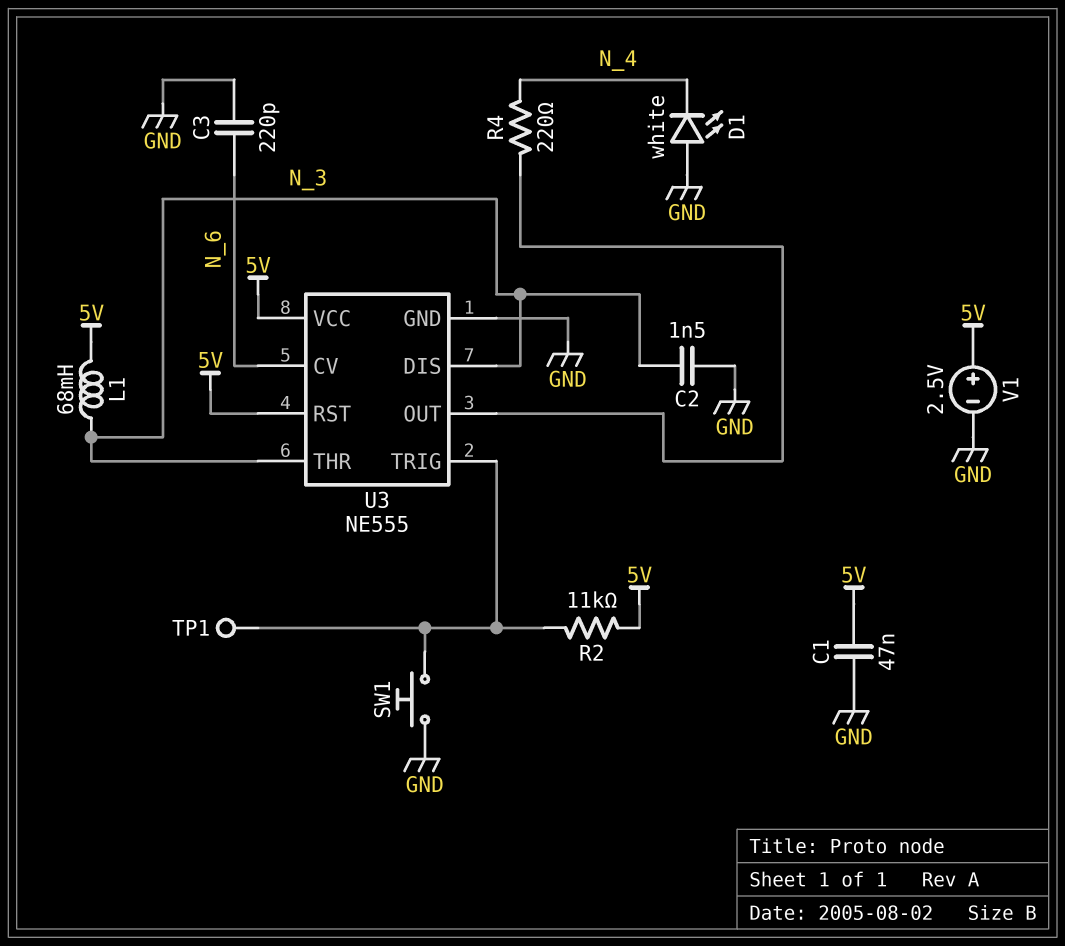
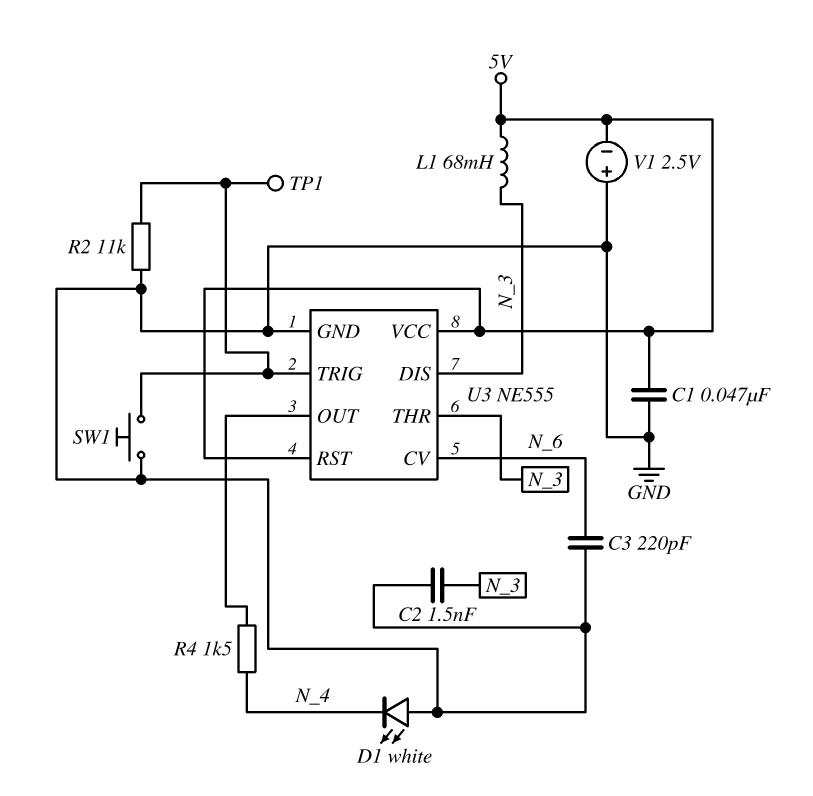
R2: 11k (5V, U3/TRIG) -> 11k (GND, U3/TRIG)
R4: 220 (N_4, U3/OUT) -> 1.5k (N_4, U3/OUT)
V1: 2.5V (plus 5V, minus GND) -> 2.5V (plus GND, minus 5V)

